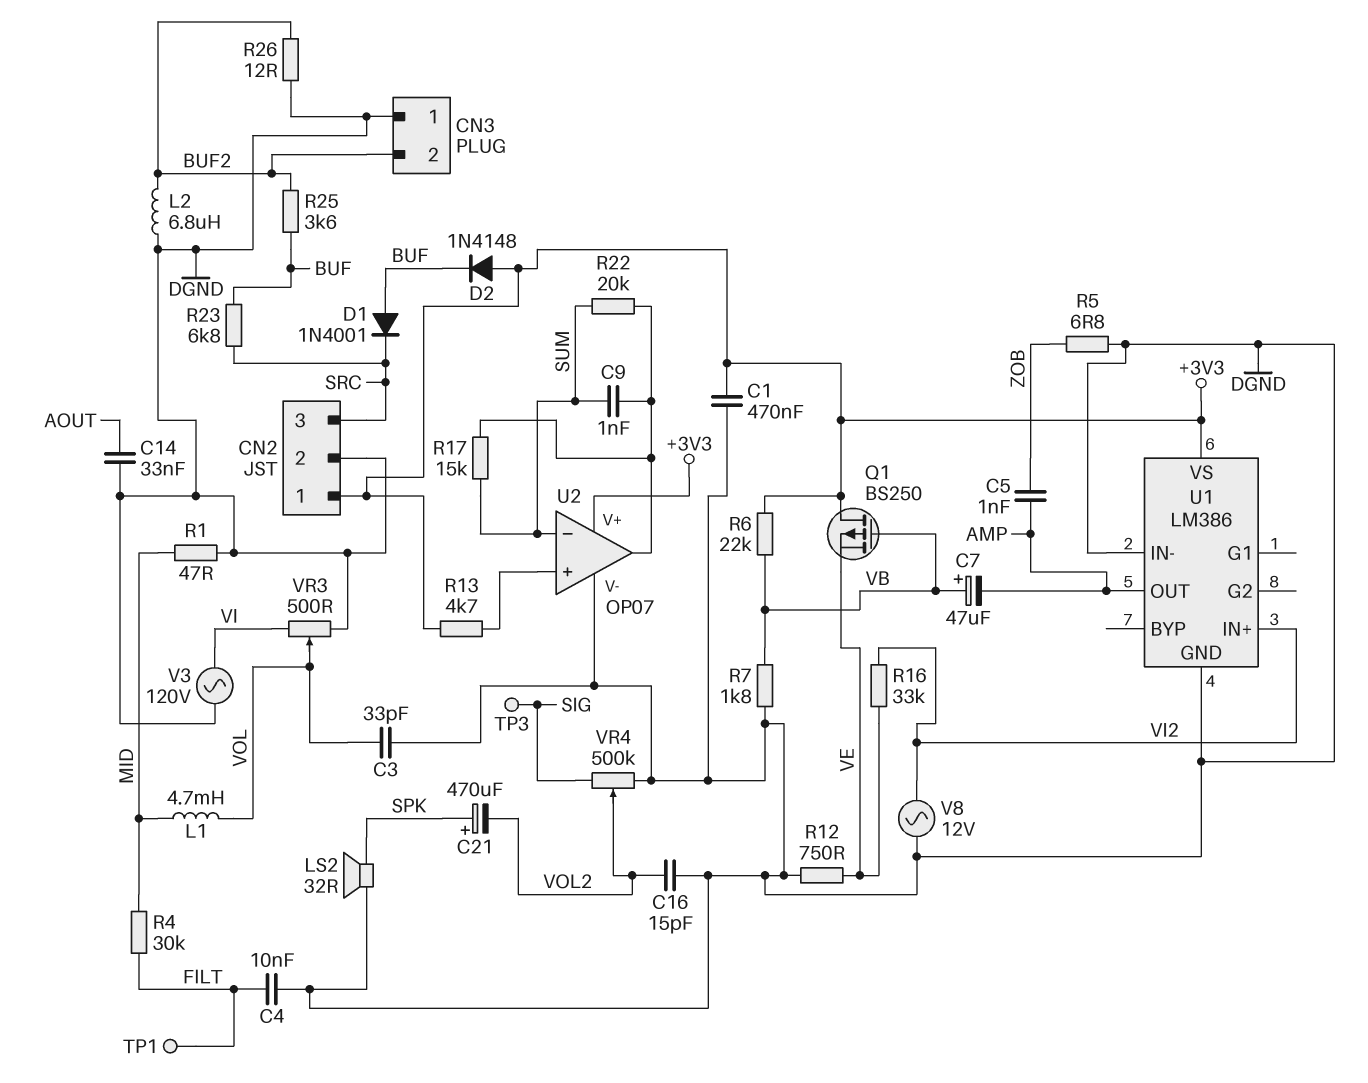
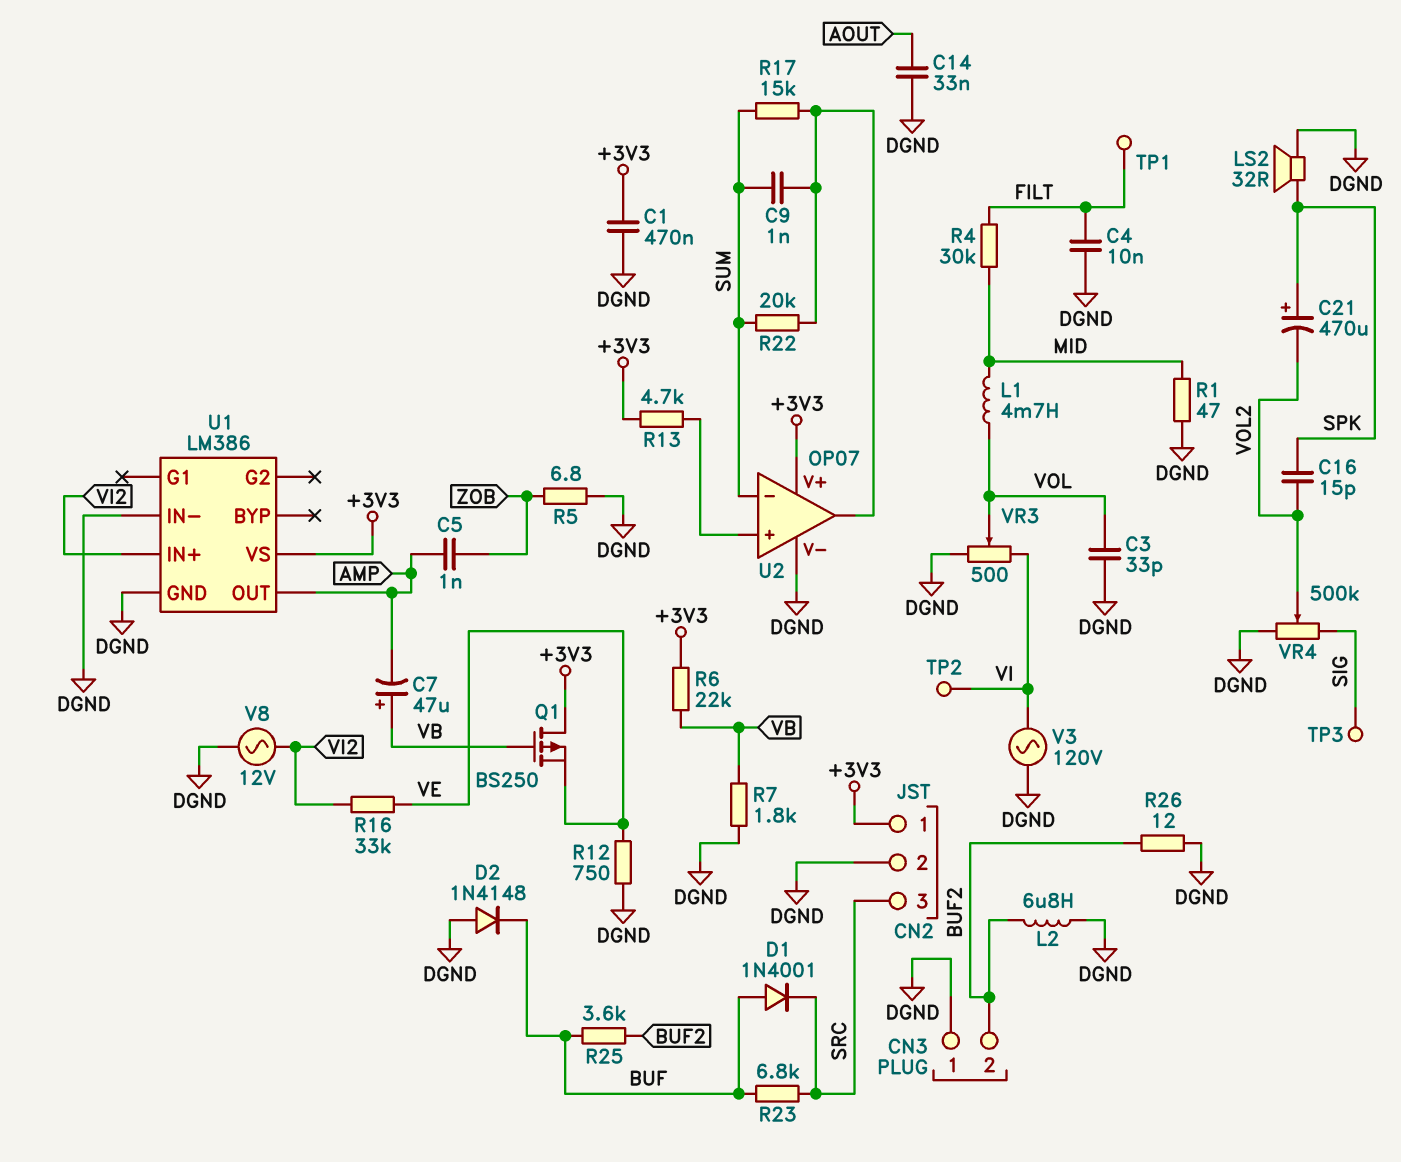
C16: 15pF (DGND, VOL2) -> 15pF (SPK, VOL2)
D2: diode 1N4148 (A +3V3, K BUF) -> diode 1N4148 (A DGND, K BUF)
TP2: none -> test point (VI)

